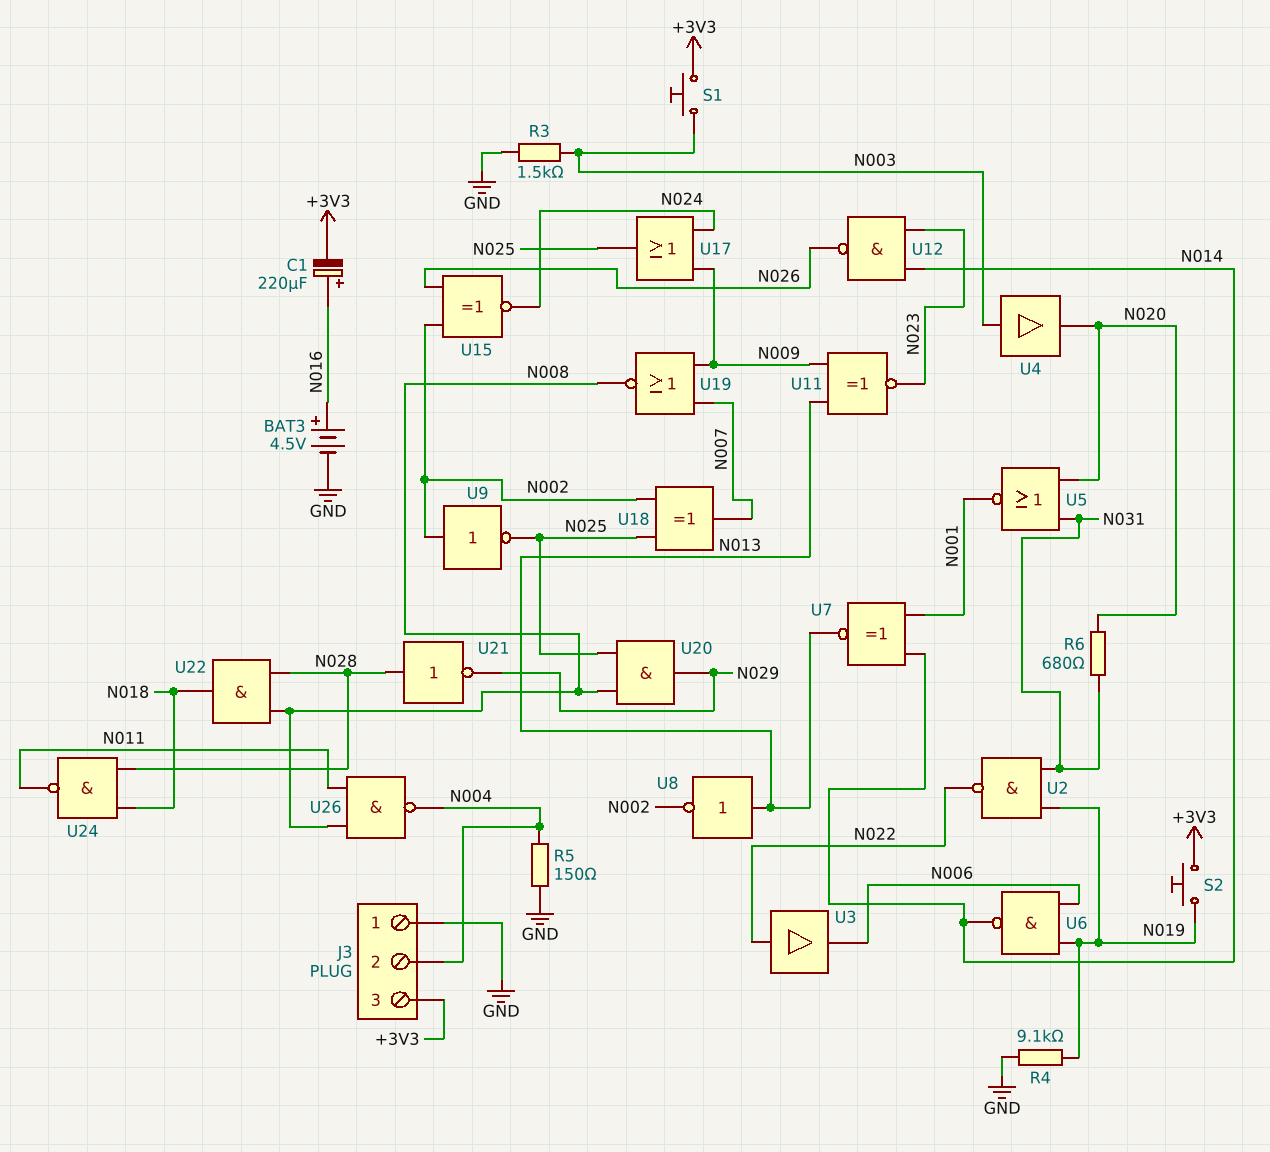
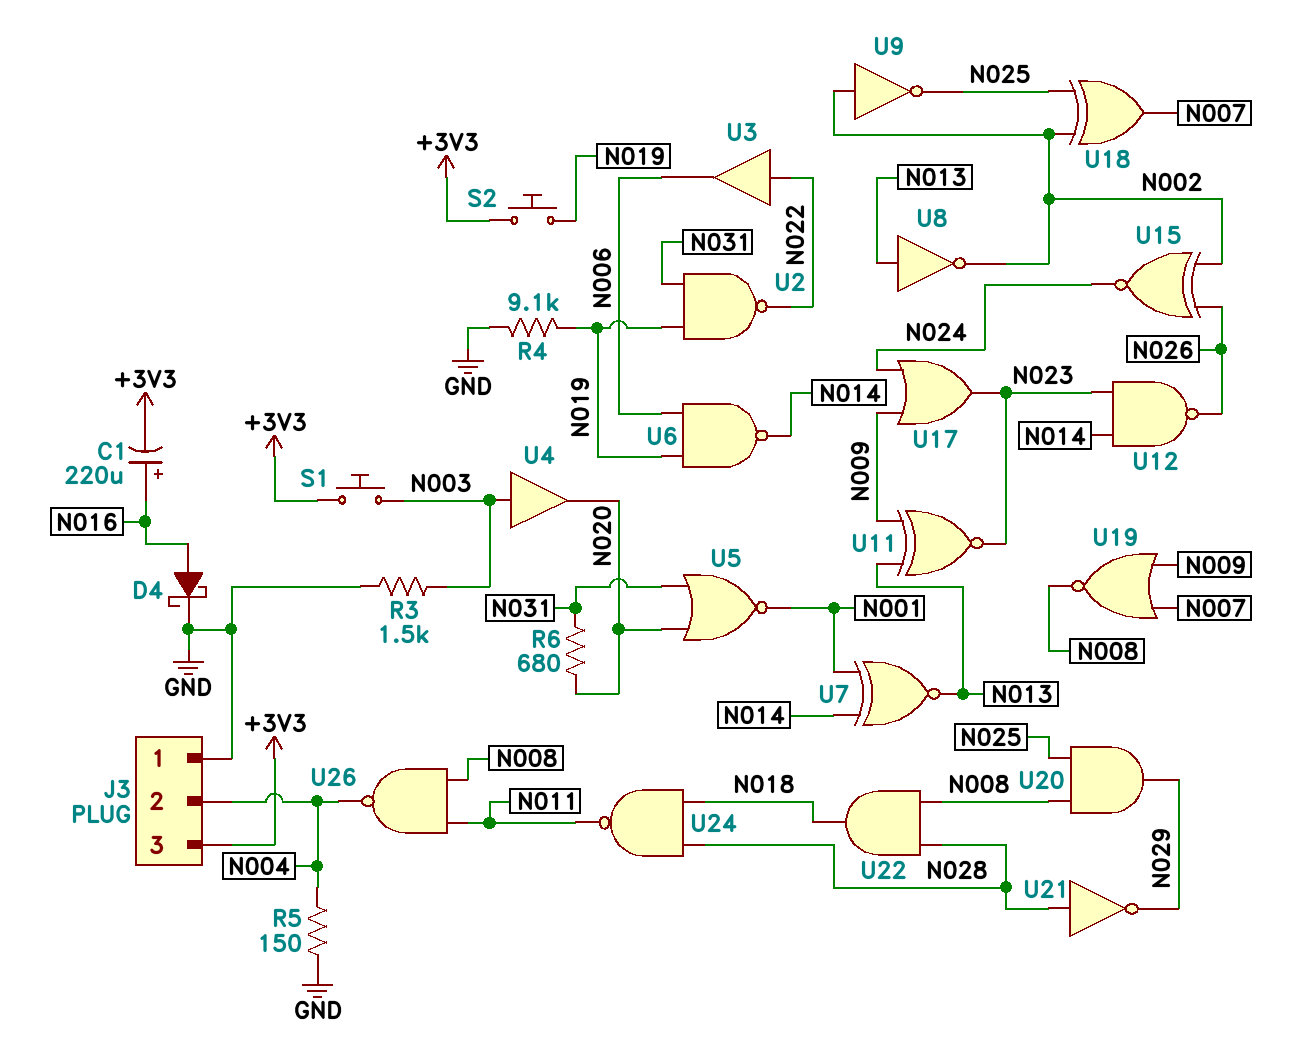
BAT3: 4.5V (plus N016, minus GND) -> none
D4: none -> schottky (A N016, K GND)
U17: OR (in N009, in N024, out N025) -> OR (in N009, in N024, out N023)

